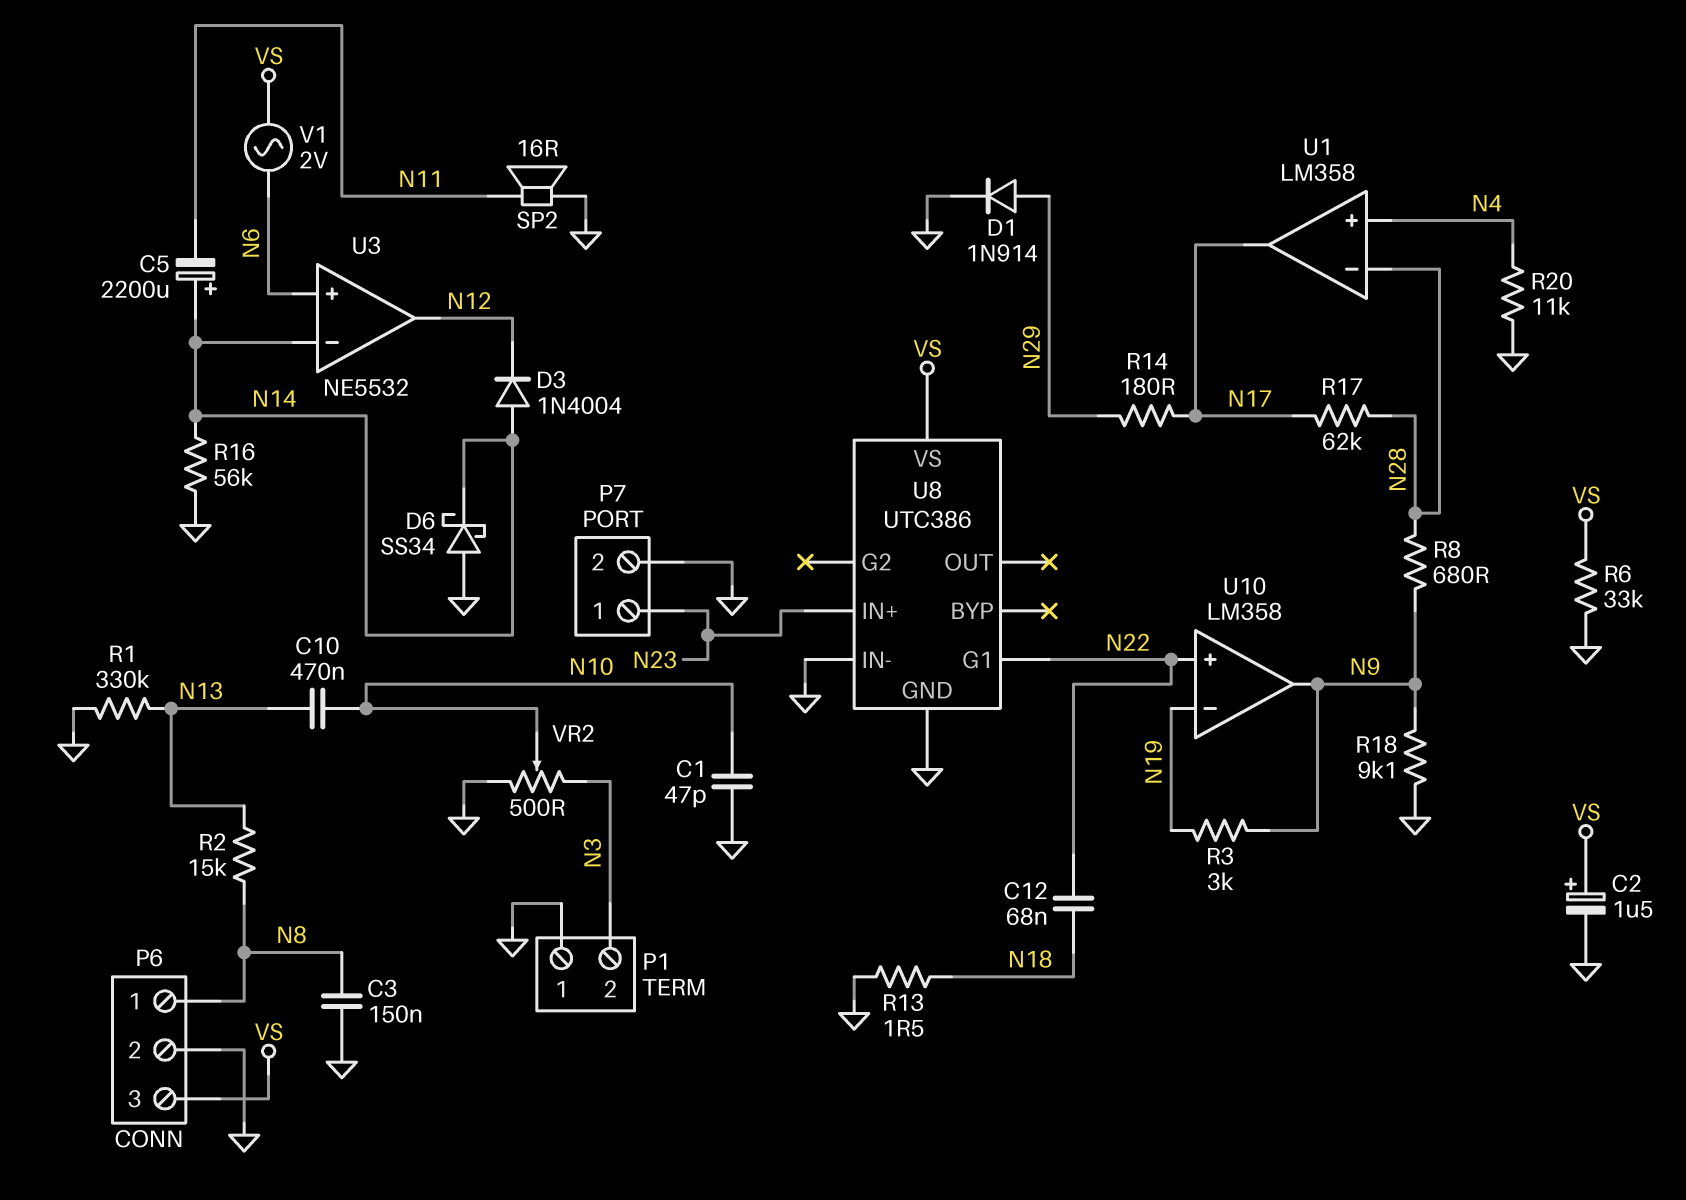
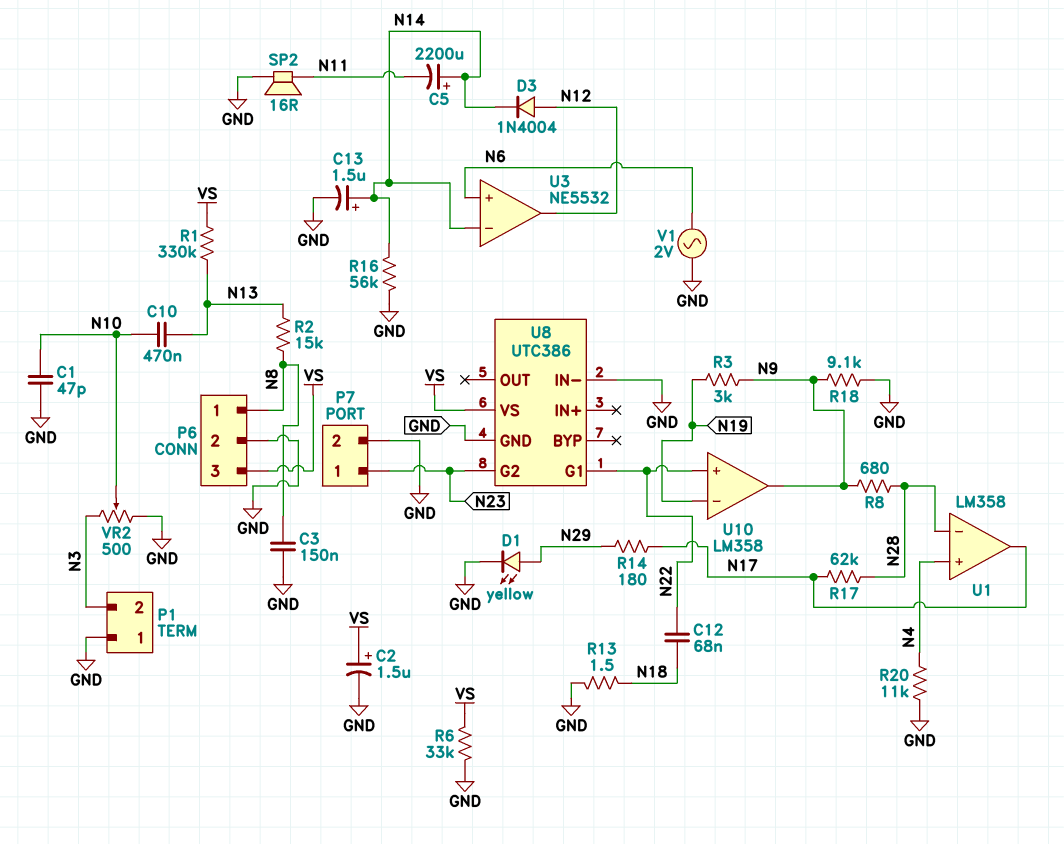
C13: none -> 1.5uF (plus N14, minus GND)
D1: diode 1N914 (A N29, K GND) -> LED yellow (A N29, K GND)
D3: diode 1N4004 (A N14, K N12) -> diode 1N4004 (A N12, K N14)
D6: schottky SS34 (A GND, K N14) -> none
R1: 330k (GND, N13) -> 330k (N13, VS)
U8 pin G2: none -> N23
U8 pin IN+: N23 -> none
V1: AC 2V (N6, VS) -> AC 2V (GND, N6)

